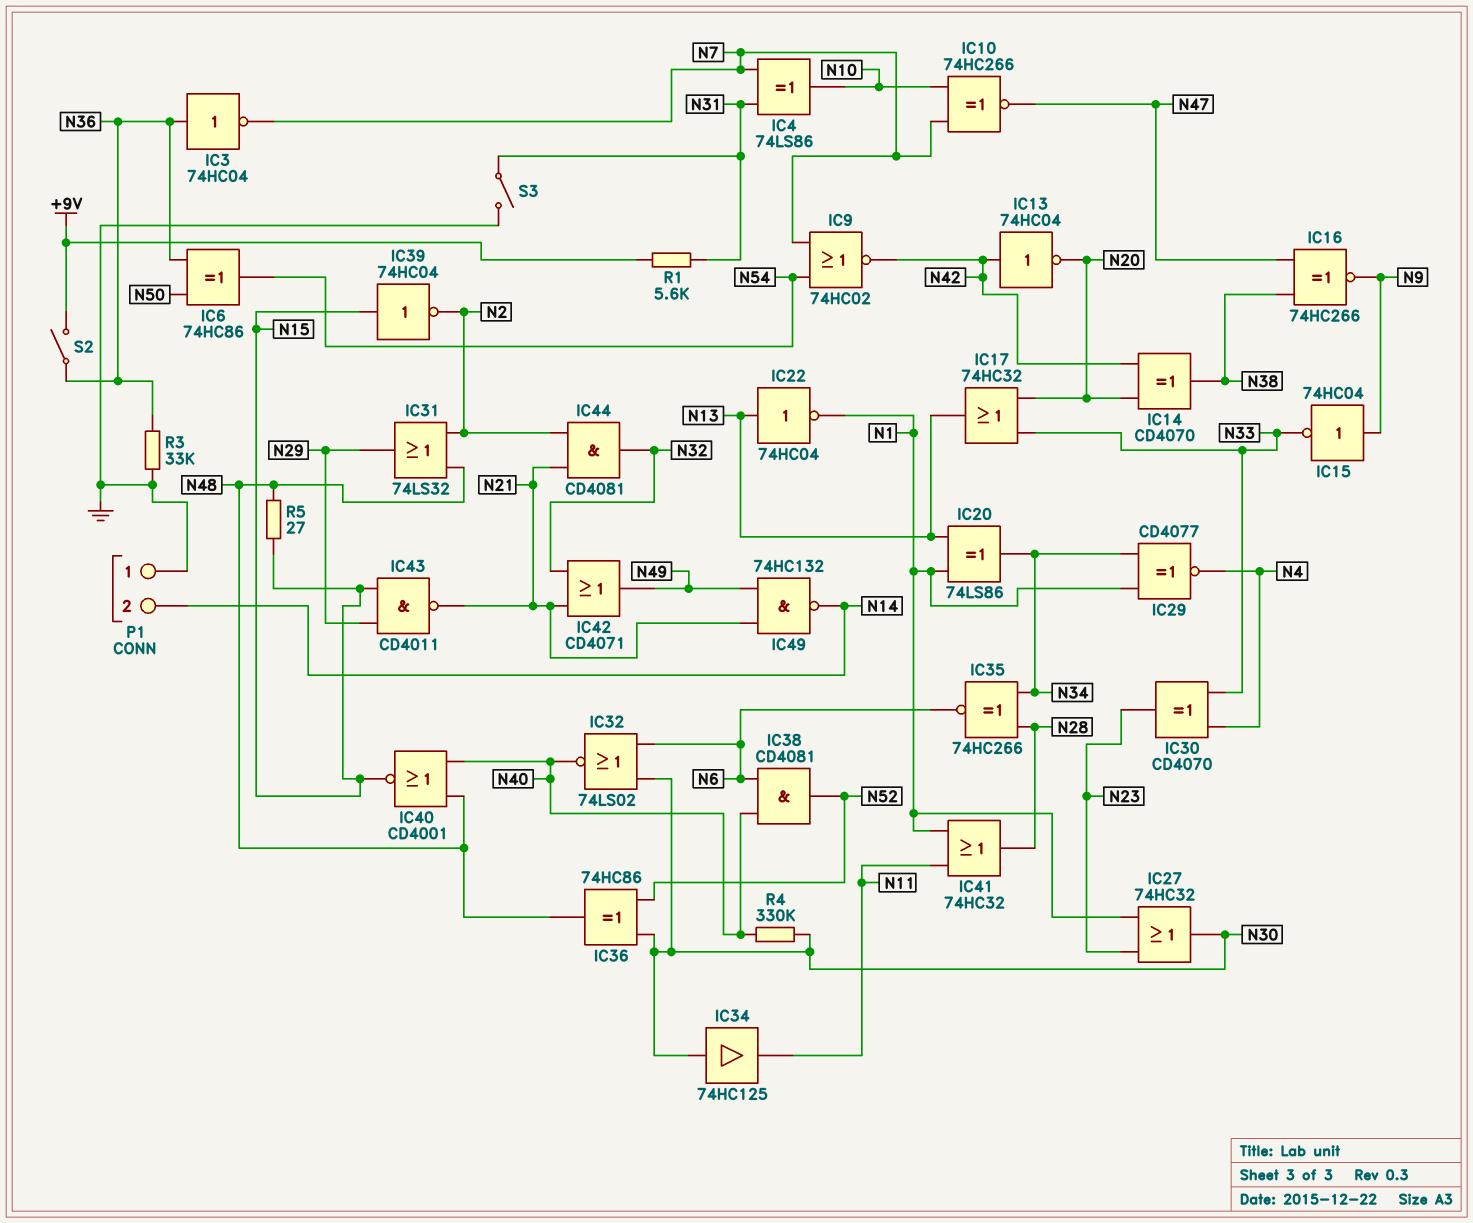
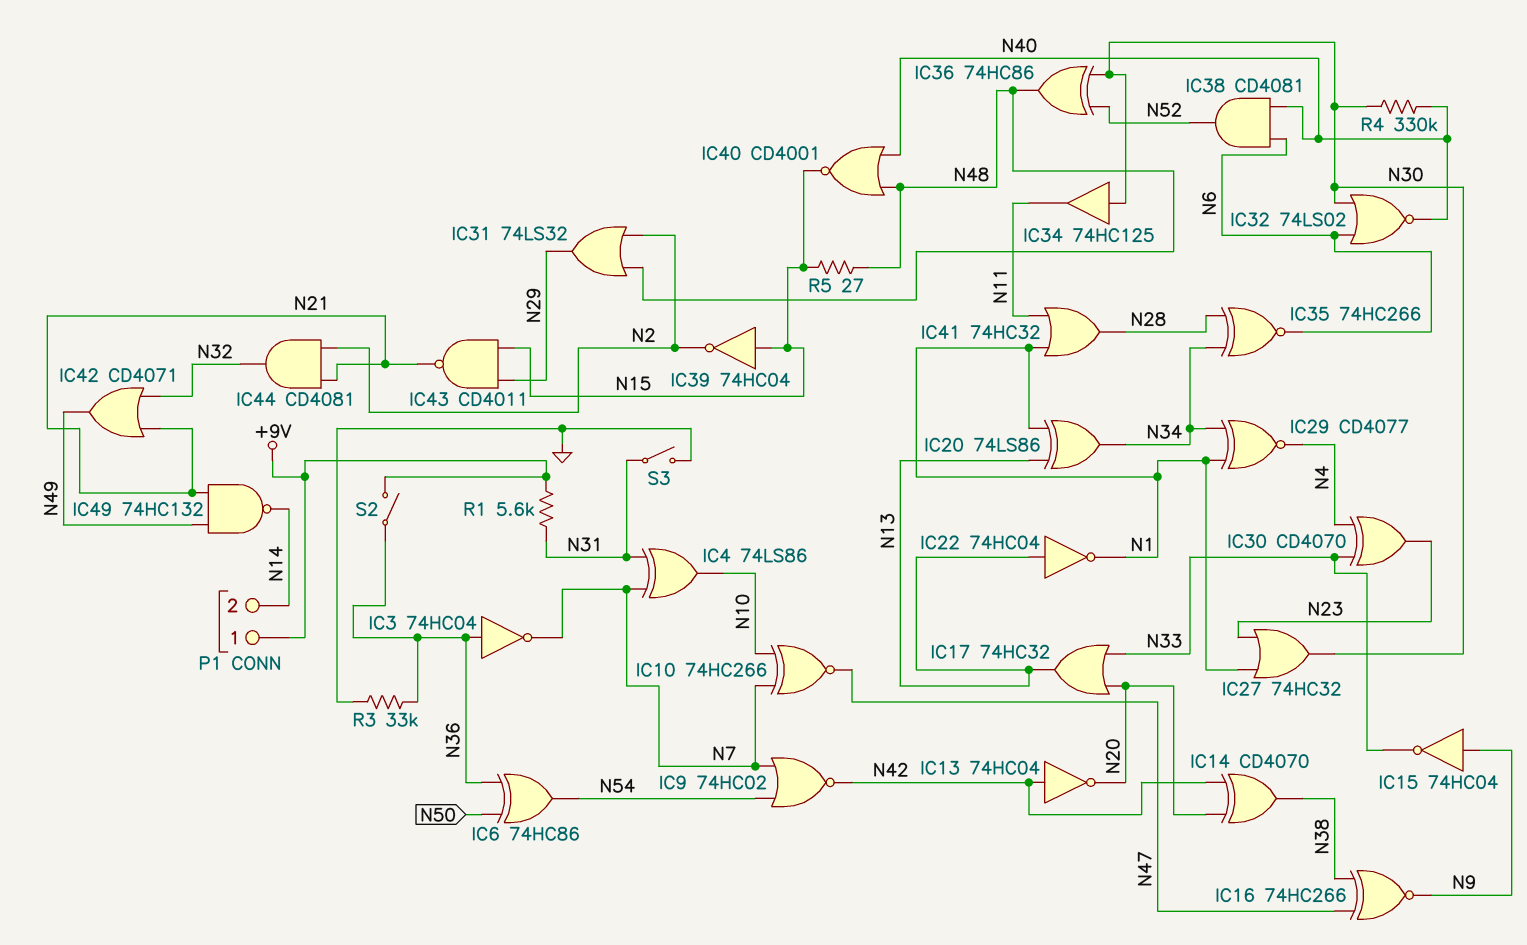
P1 pin 1: GND -> +9V

